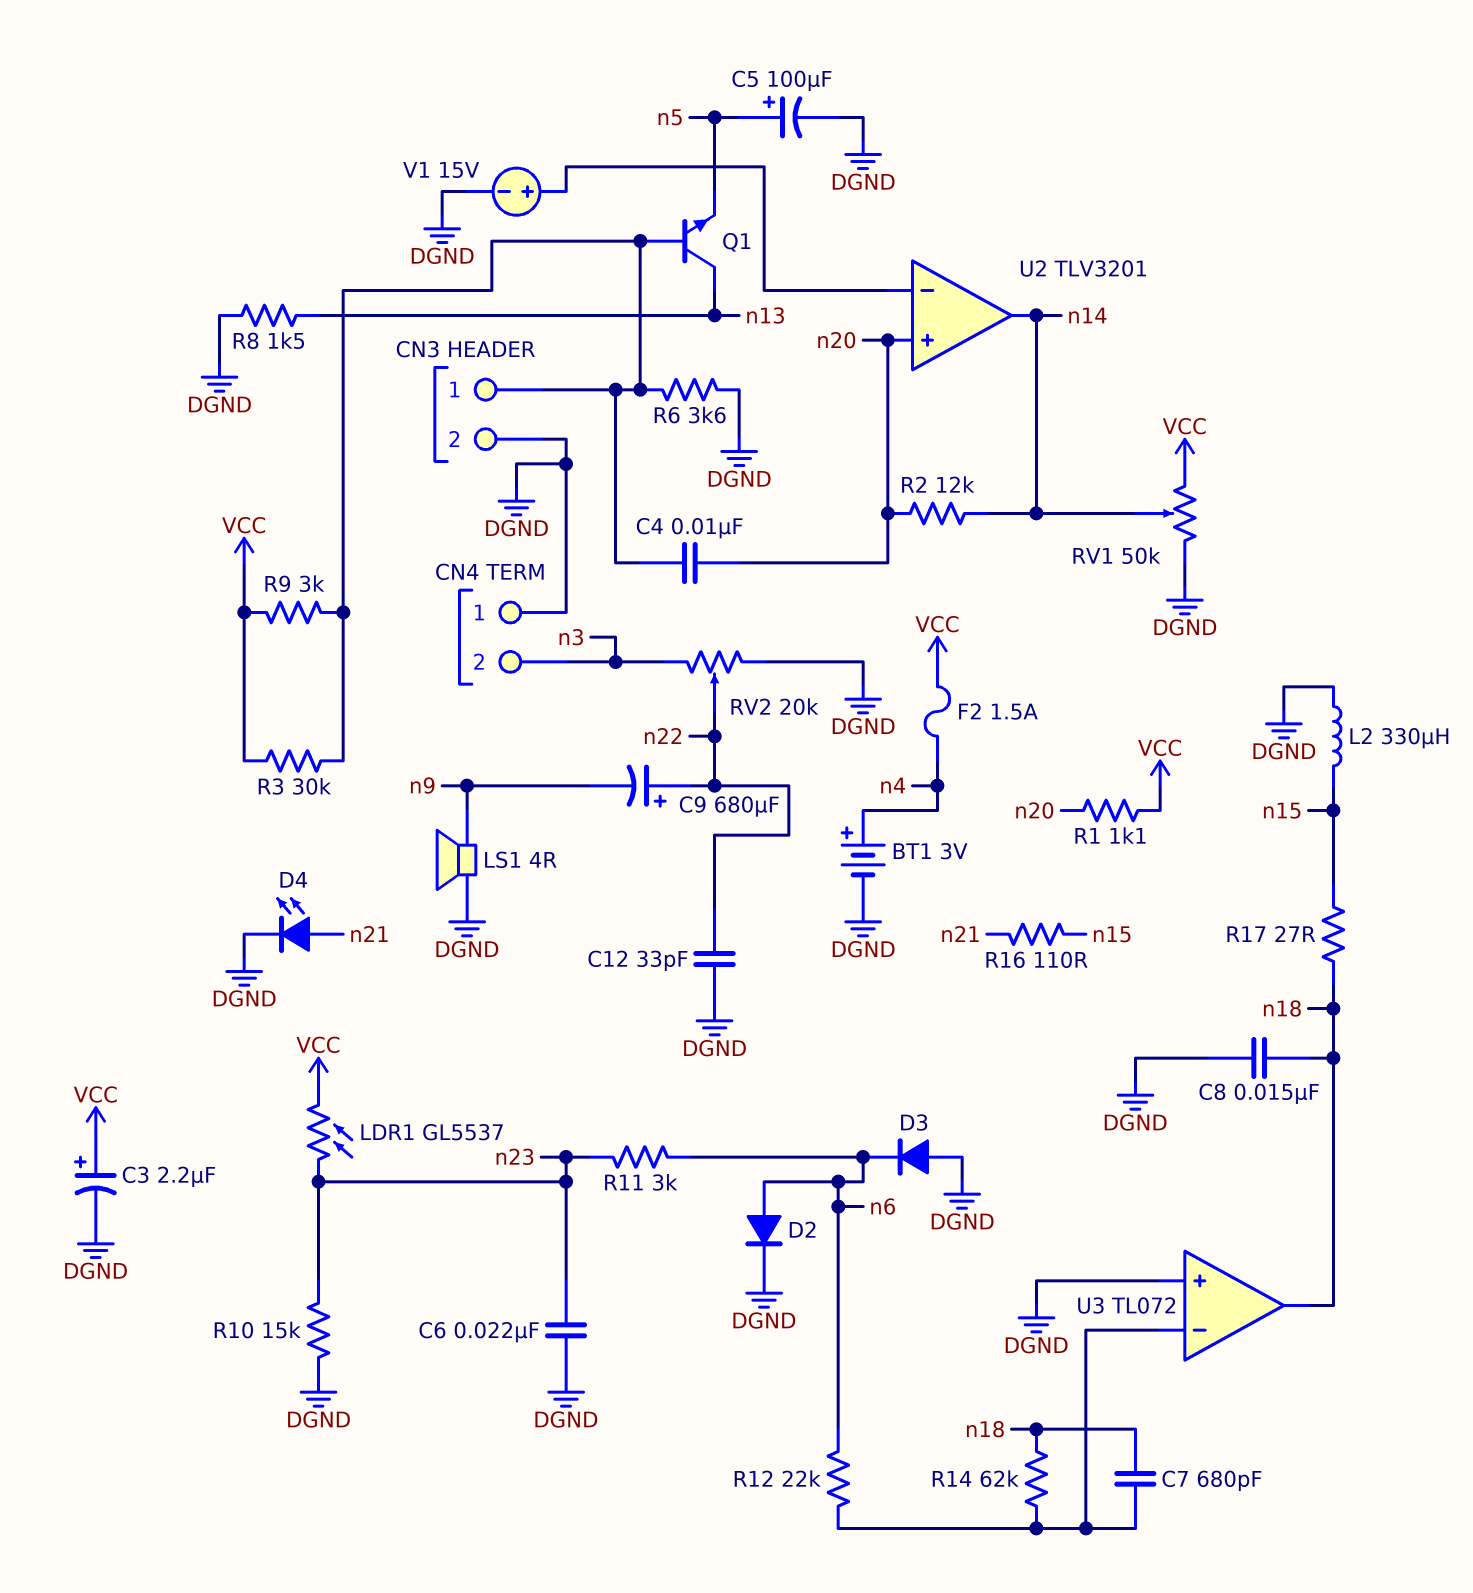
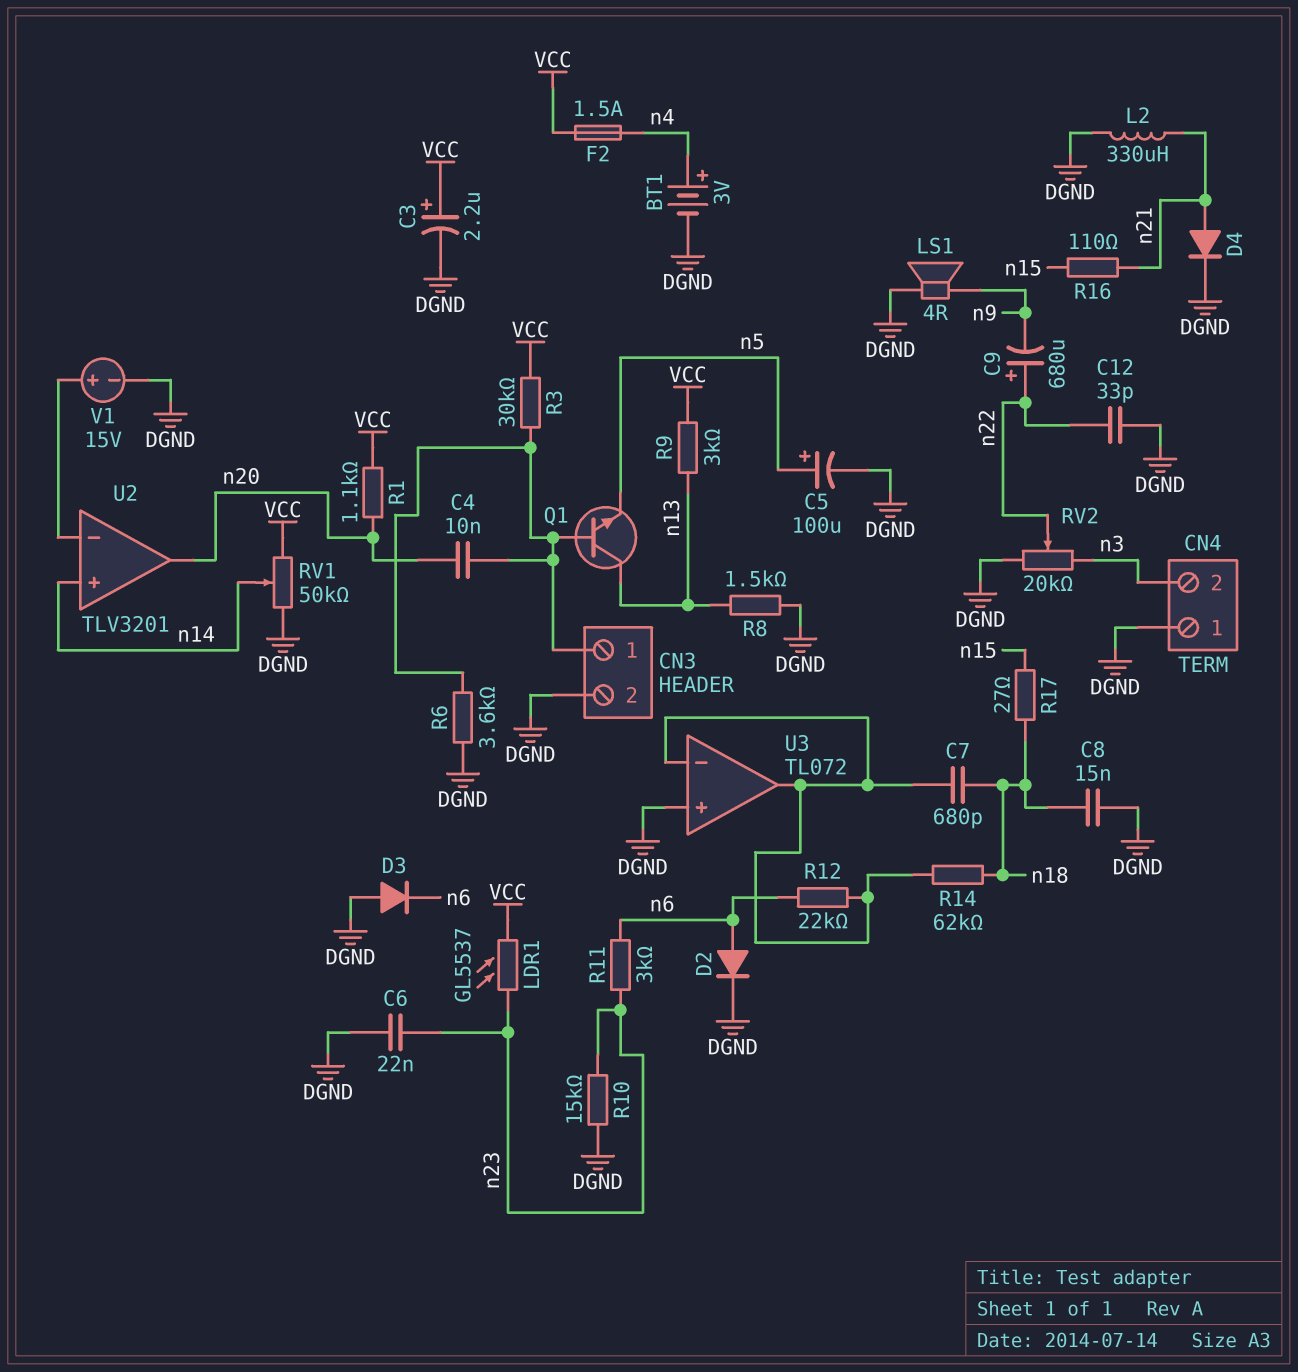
D4: LED (A n21, K DGND) -> diode (A n21, K DGND)
L2: 330uH (DGND, n15) -> 330uH (DGND, n21)
R2: 12k (n14, n20) -> none
R9: 3k (CN3/1, VCC) -> 3k (VCC, n13)
U2 pin in+: n20 -> n14
U2 pin out: n14 -> n20
U3 pin out: n18 -> U3/in-

